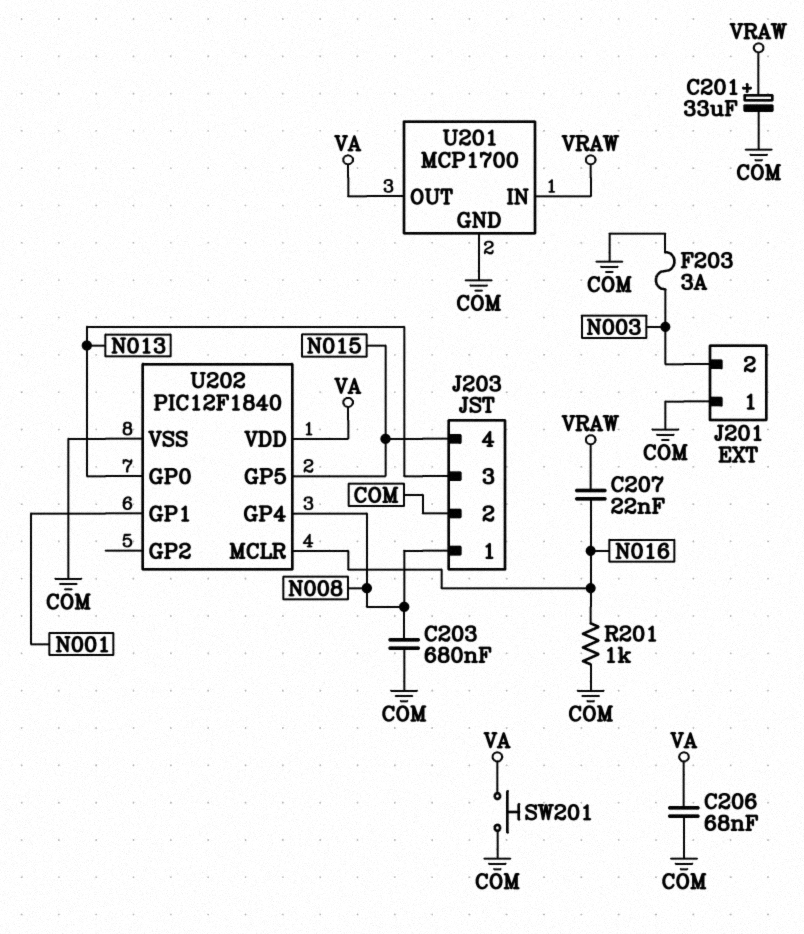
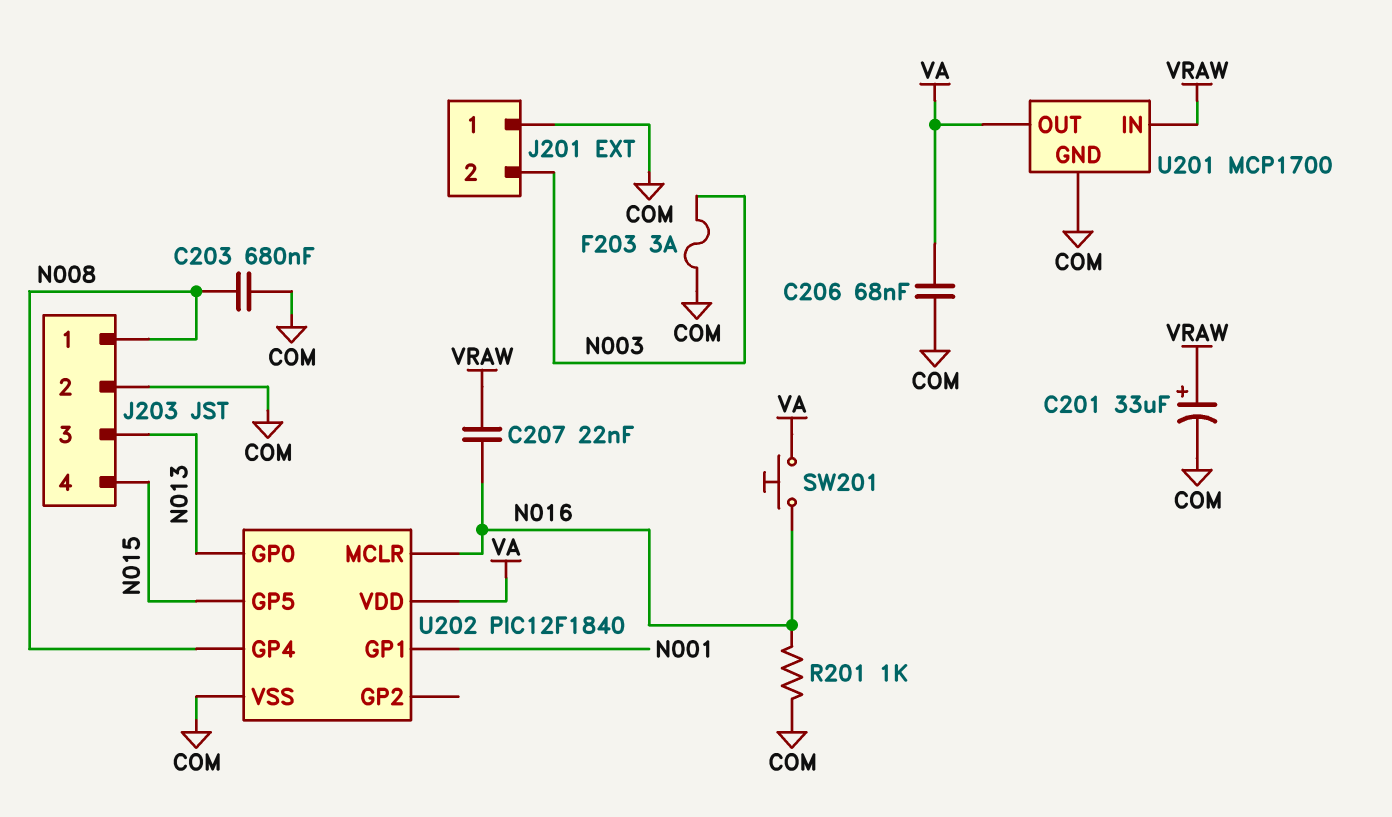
SW201: button (COM, VA) -> button (N016, VA)

